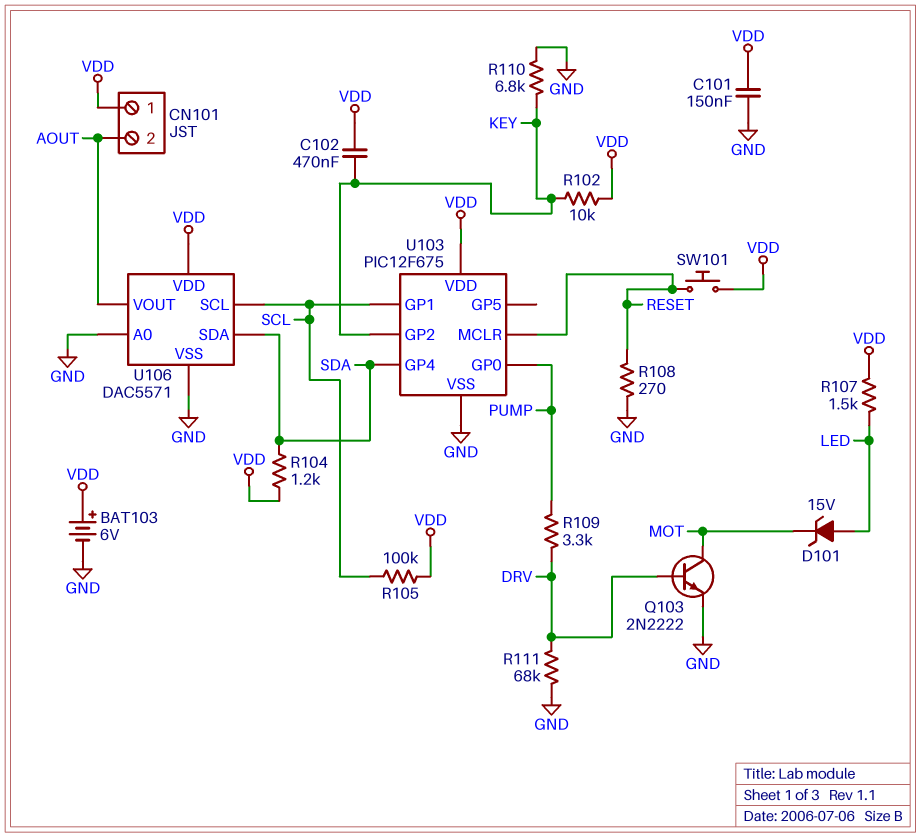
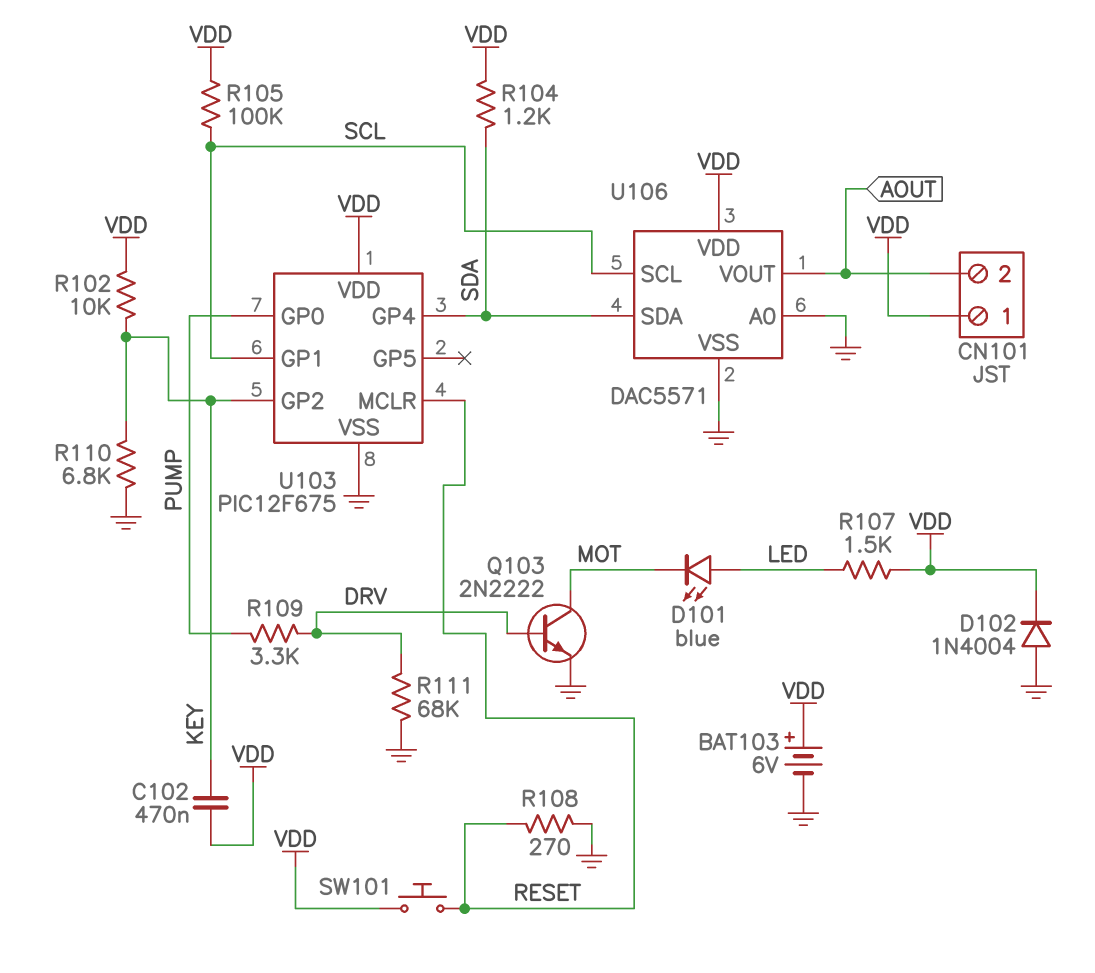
C101: 150nF (GND, VDD) -> none
D101: zener 15V (A LED, K MOT) -> LED blue (A LED, K MOT)
D102: none -> diode 1N4004 (A GND, K VDD)

